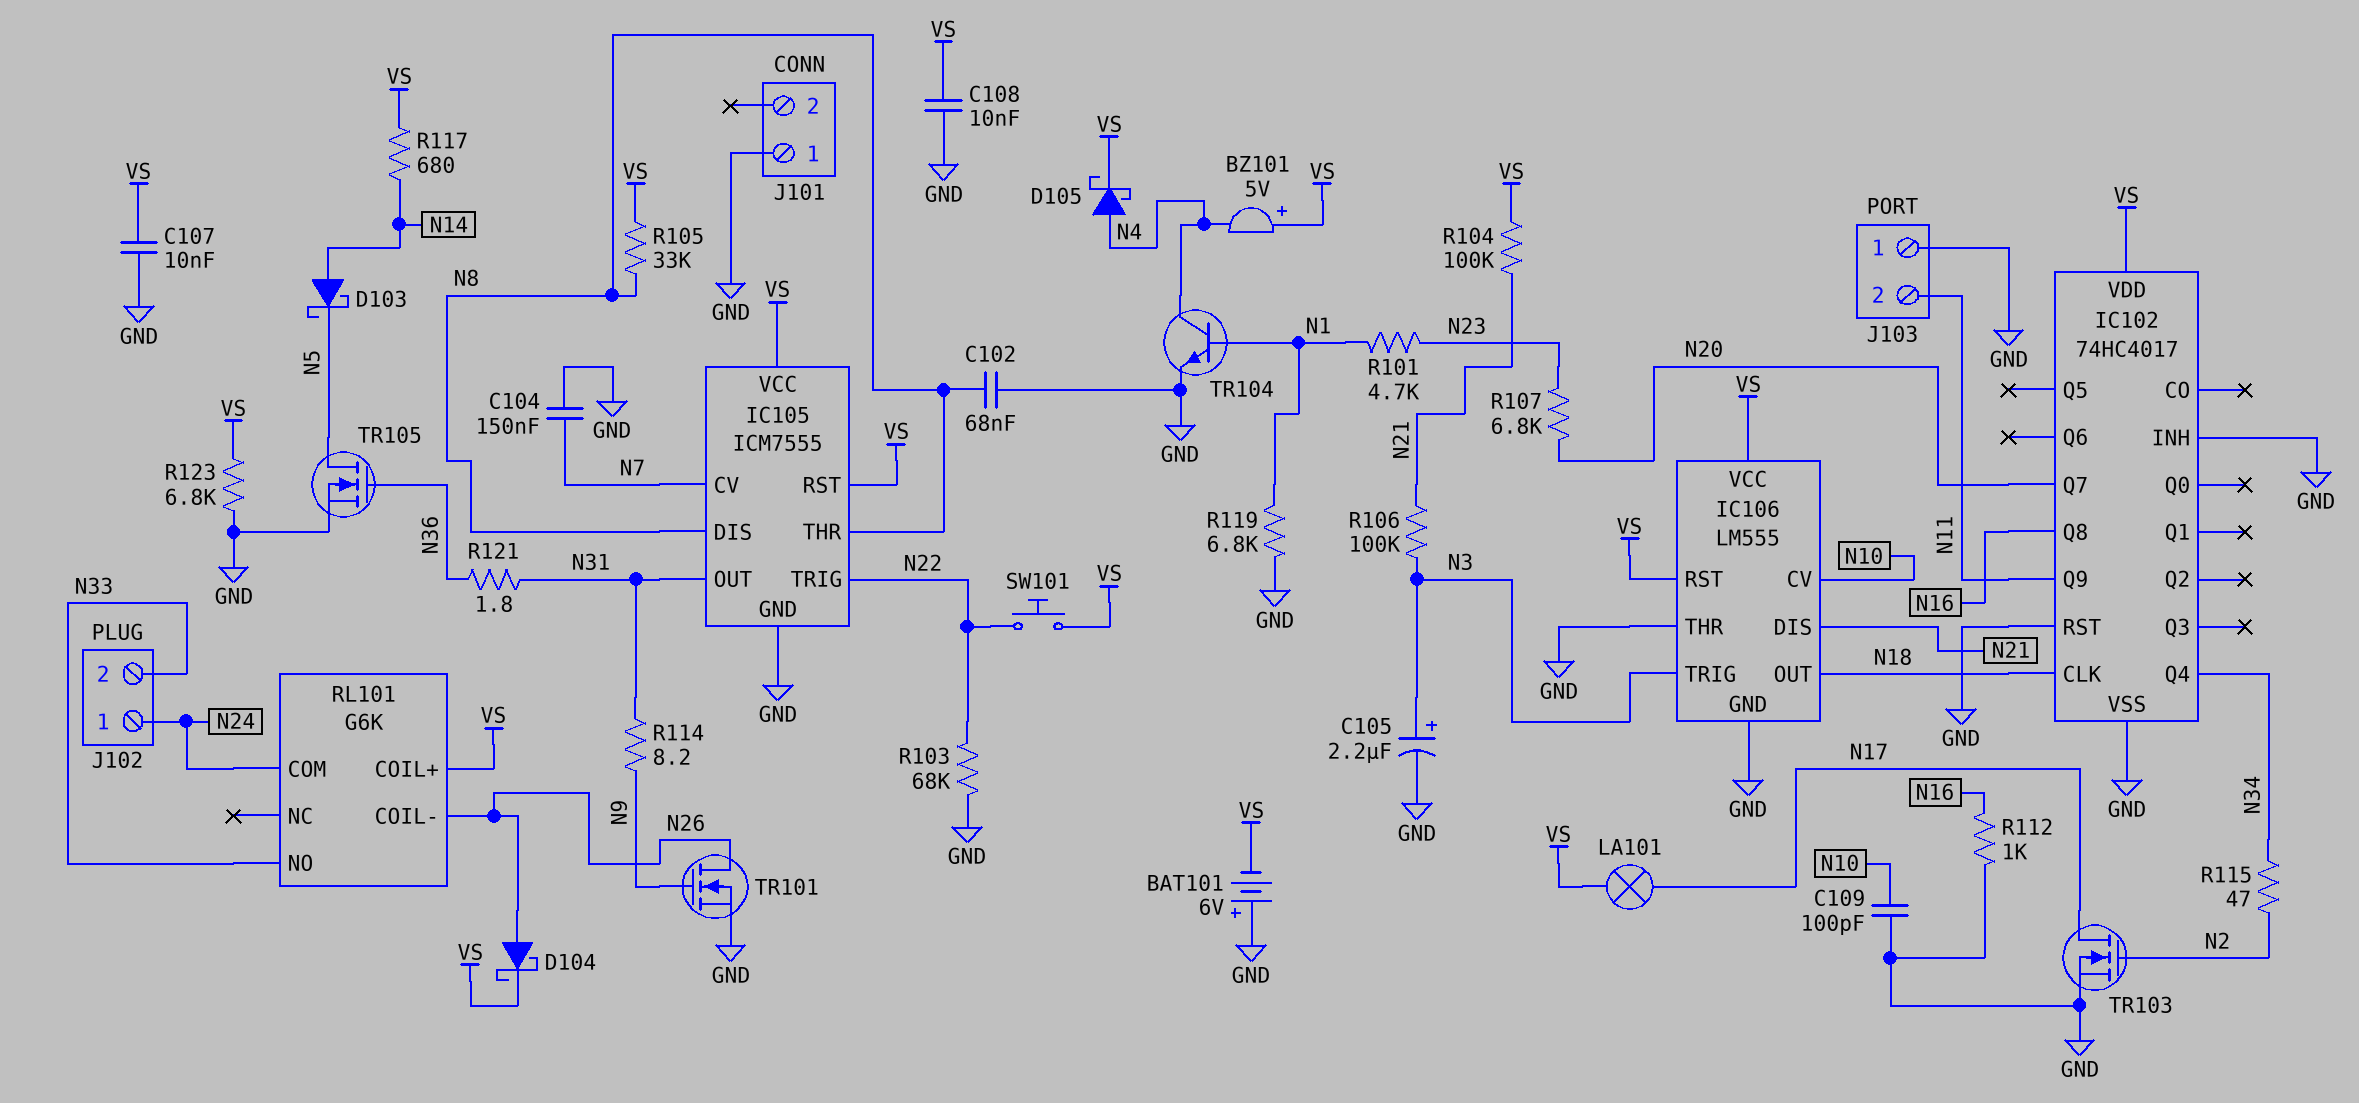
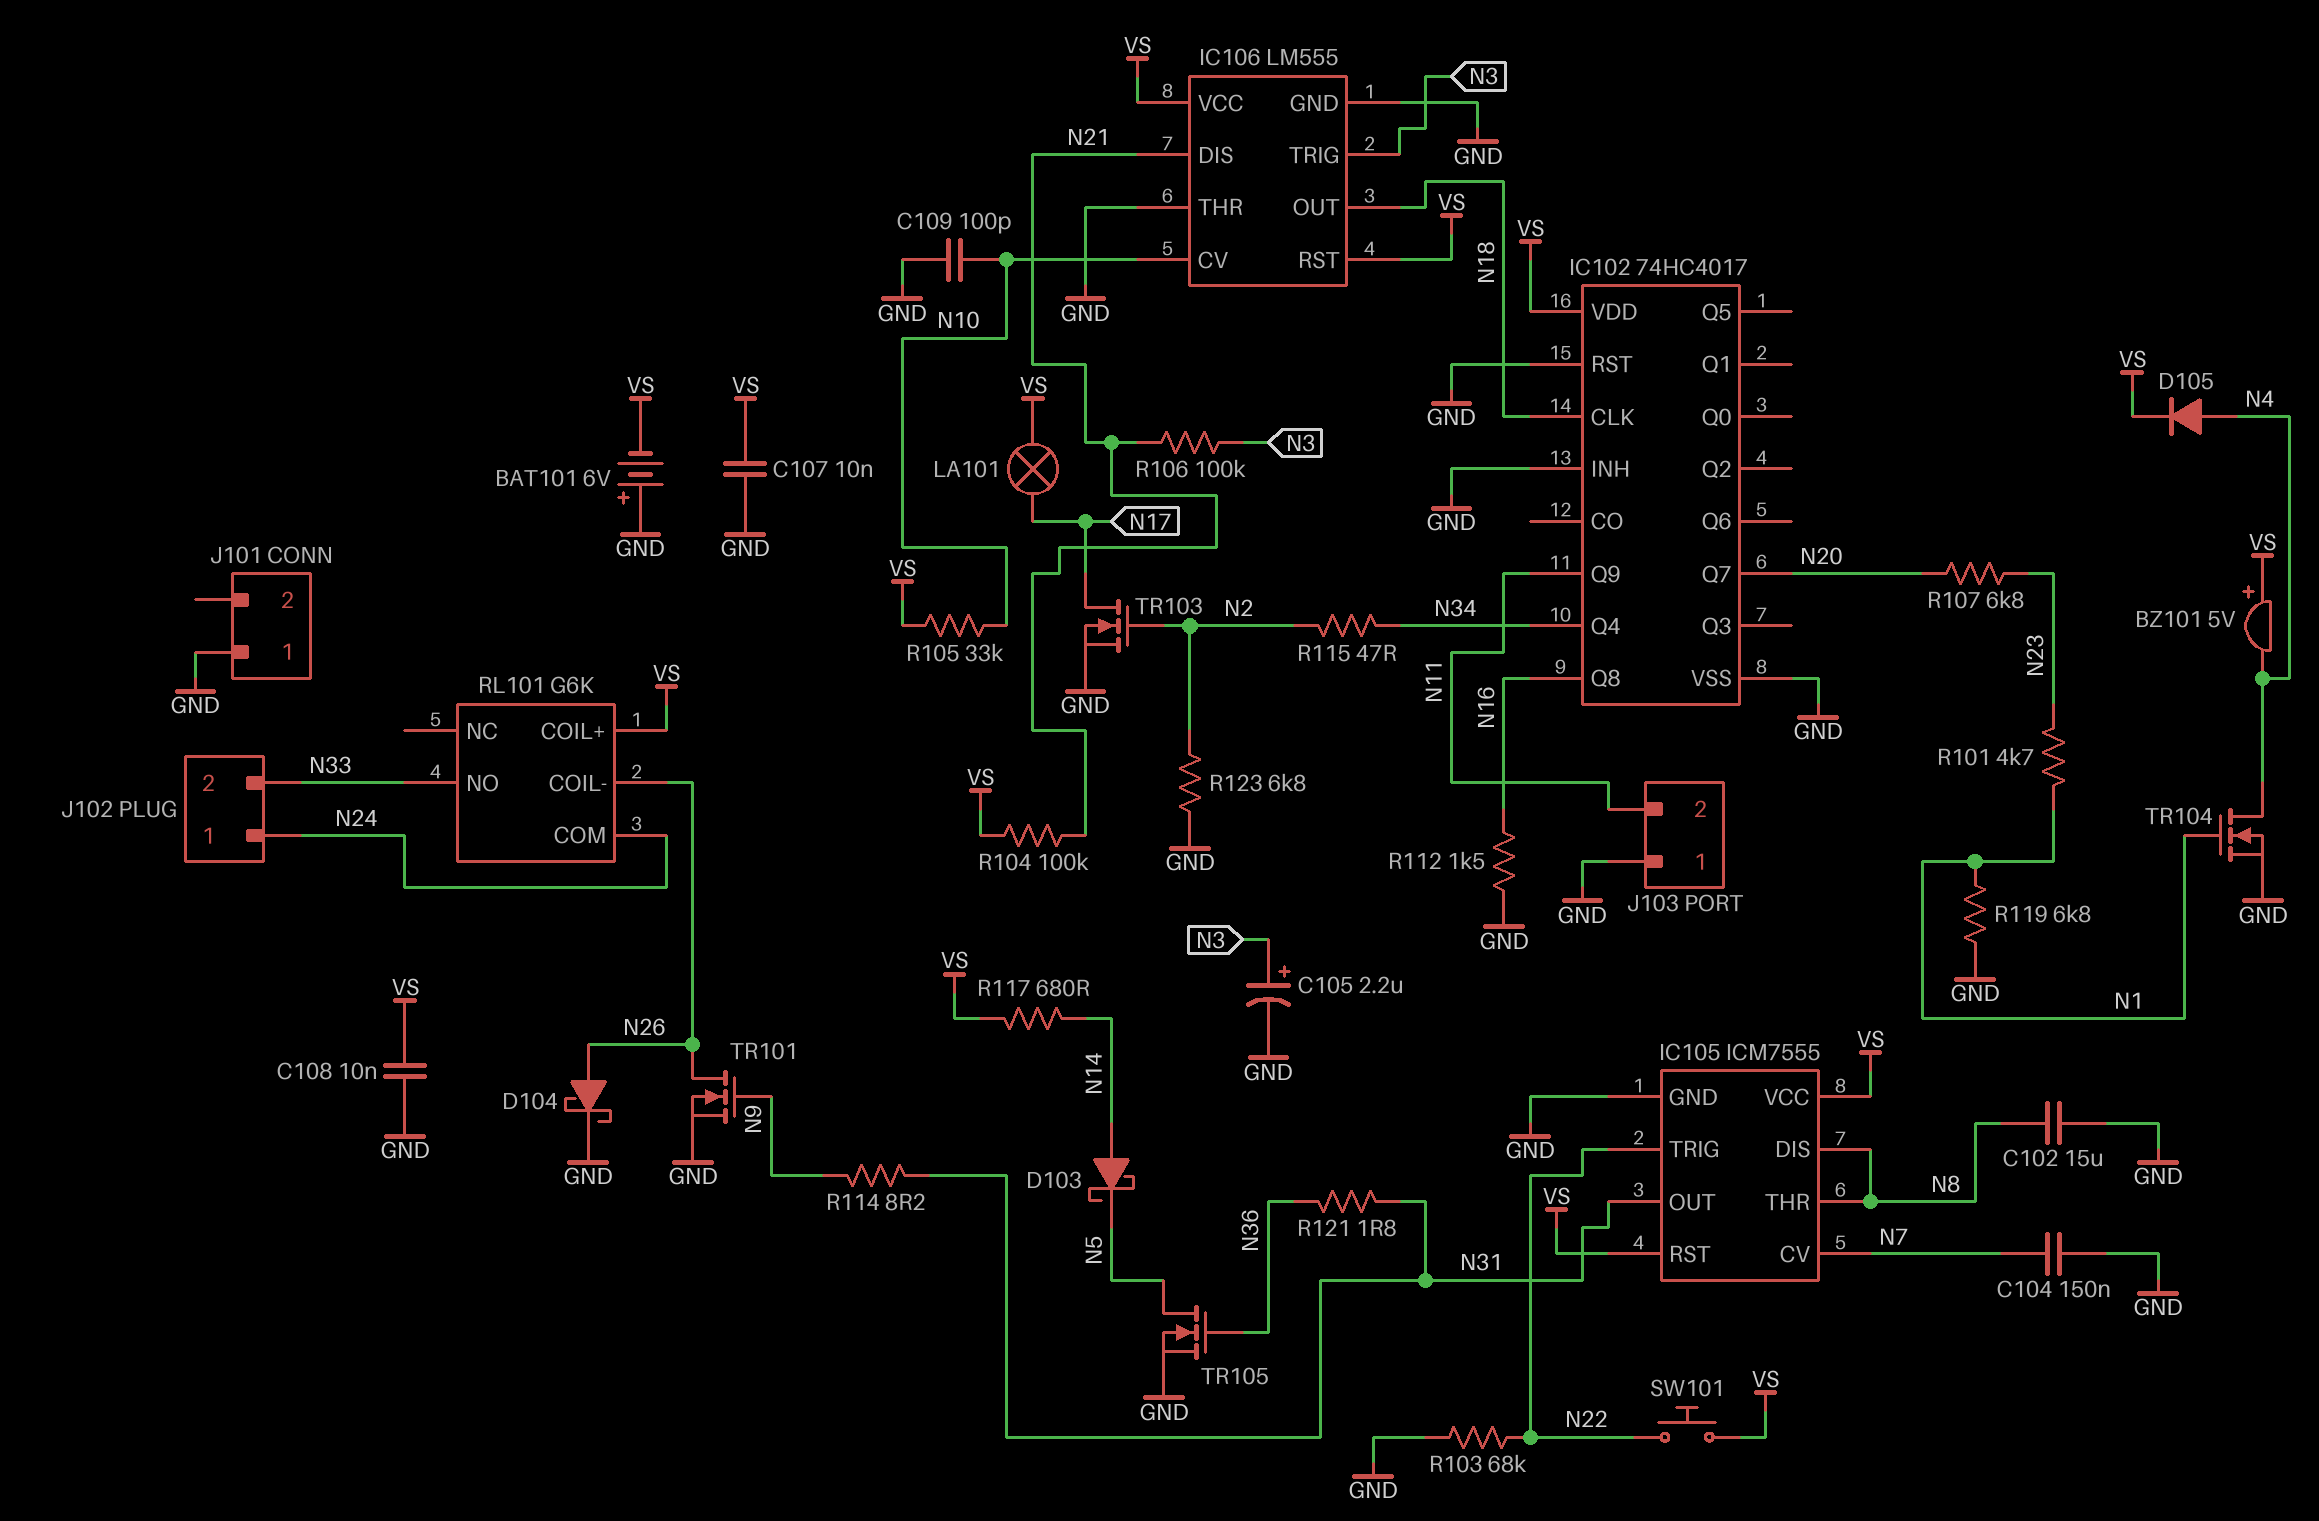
C102: 68nF (GND, N8) -> 15uF (GND, N8)
D104: schottky (A N26, K VS) -> schottky (A N26, K GND)
D105: schottky (A N4, K VS) -> diode (A N4, K VS)
R105: 33k (N8, VS) -> 33k (N10, VS)
R112: 1k (GND, N16) -> 1.5k (GND, N16)
R123: 6.8k (GND, VS) -> 6.8k (GND, N2)
TR104: NPN (B N1, C N4, E GND) -> NMOS (G N1, D N4, S GND)

